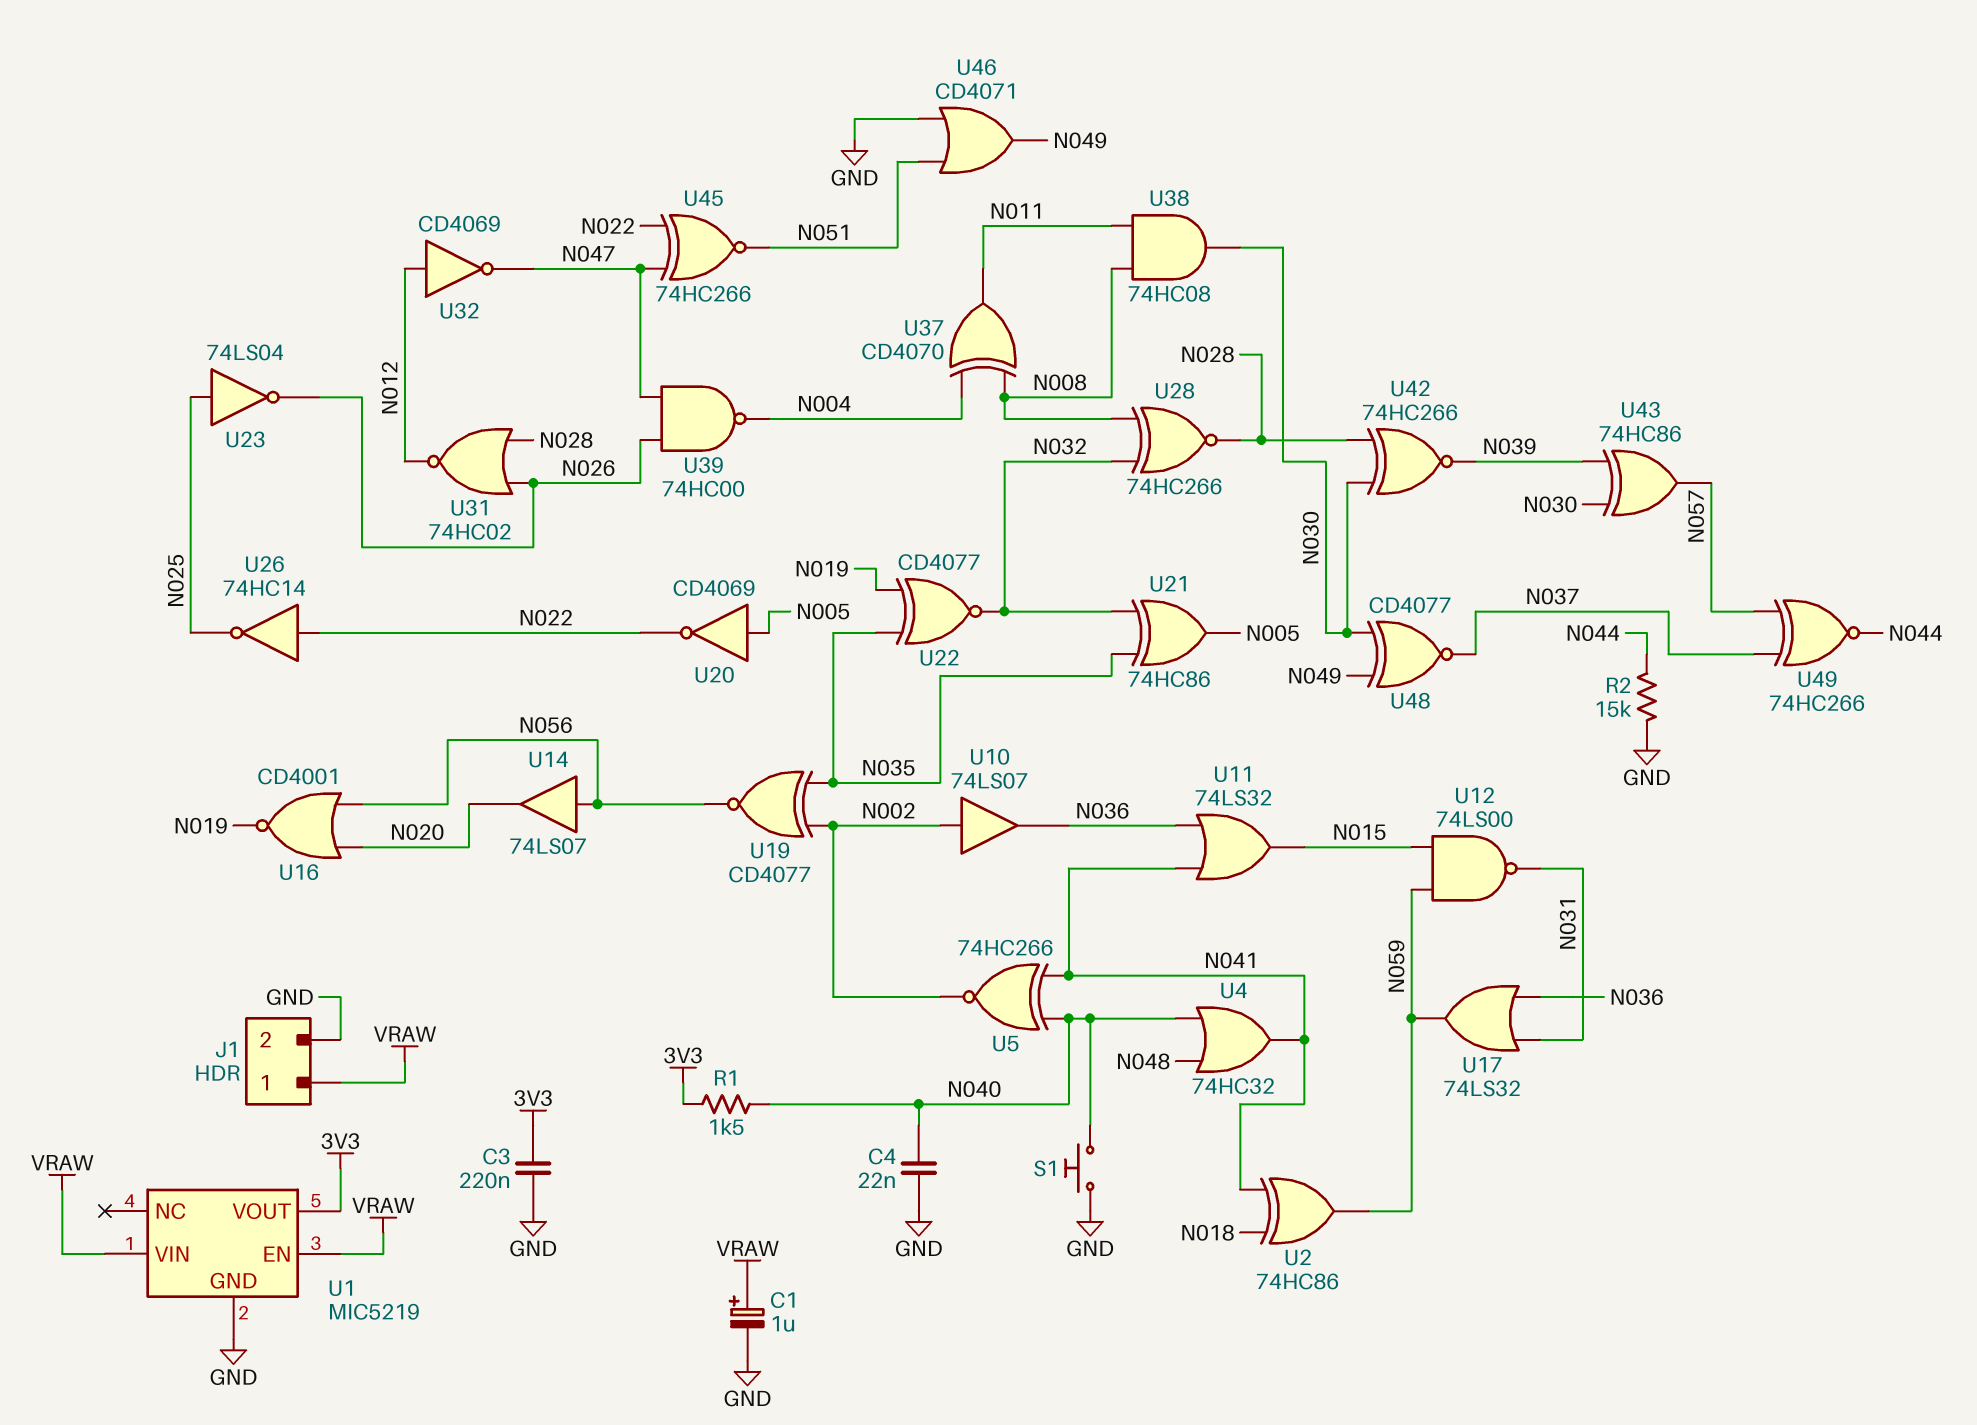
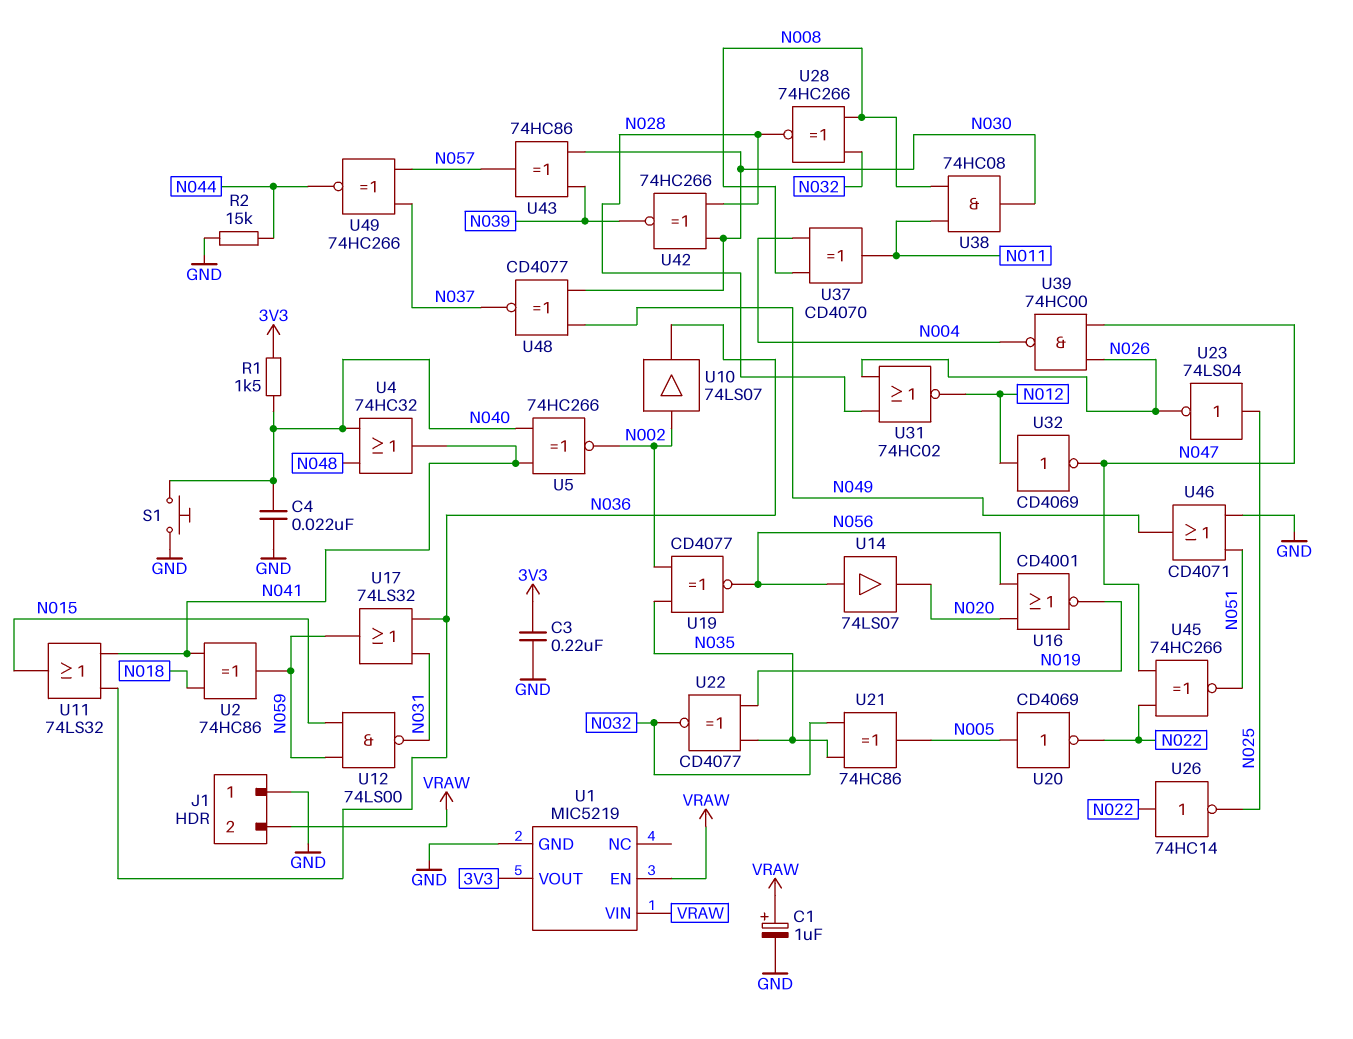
J1 pin 1: VRAW -> GND
J1 pin 2: GND -> VRAW

